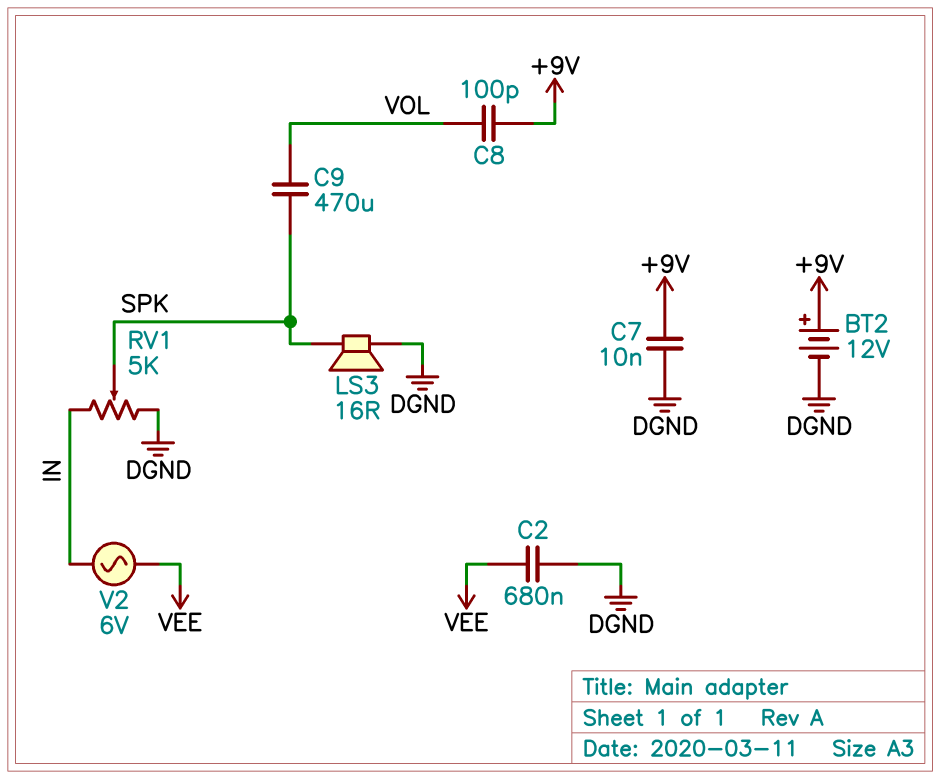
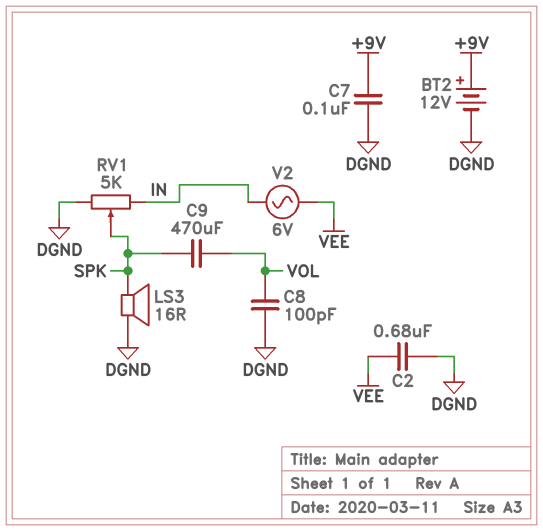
C7: 10nF (+9V, DGND) -> 100nF (+9V, DGND)
C8: 100pF (+9V, VOL) -> 100pF (DGND, VOL)

